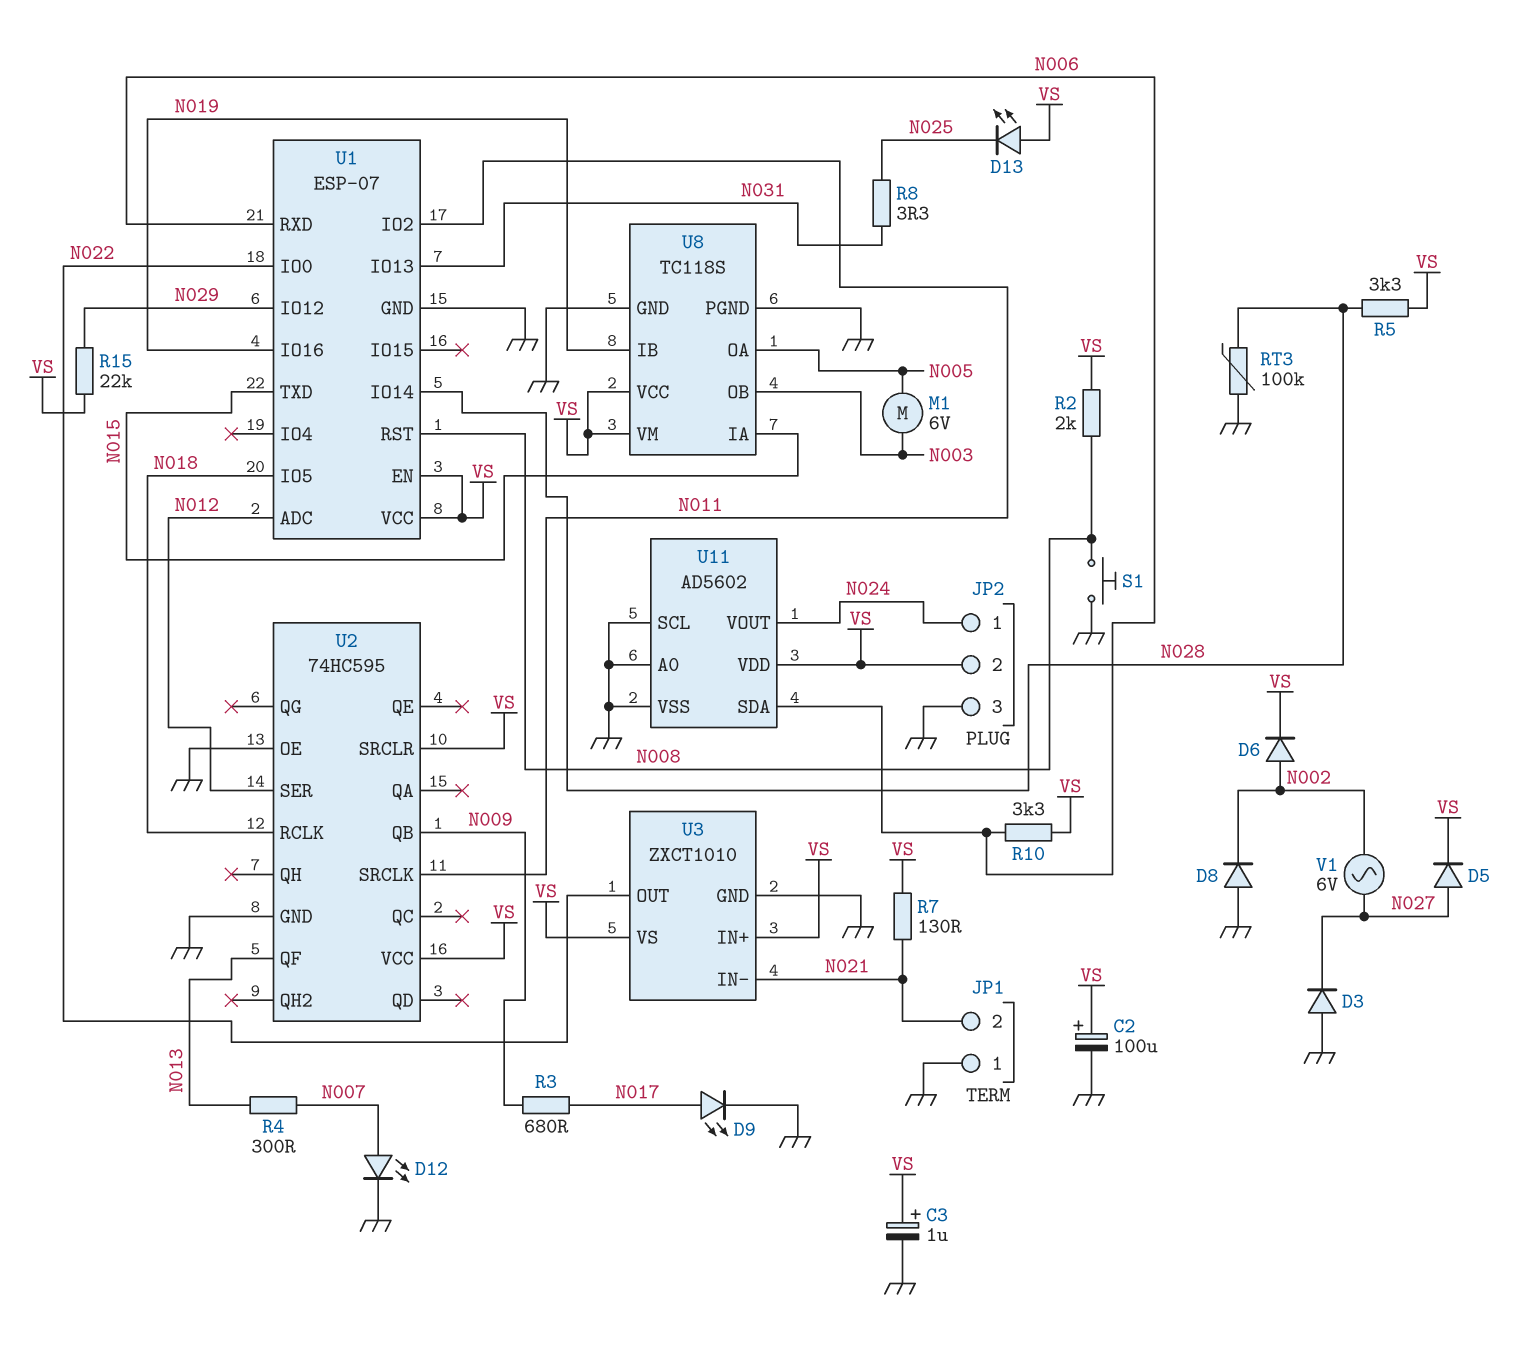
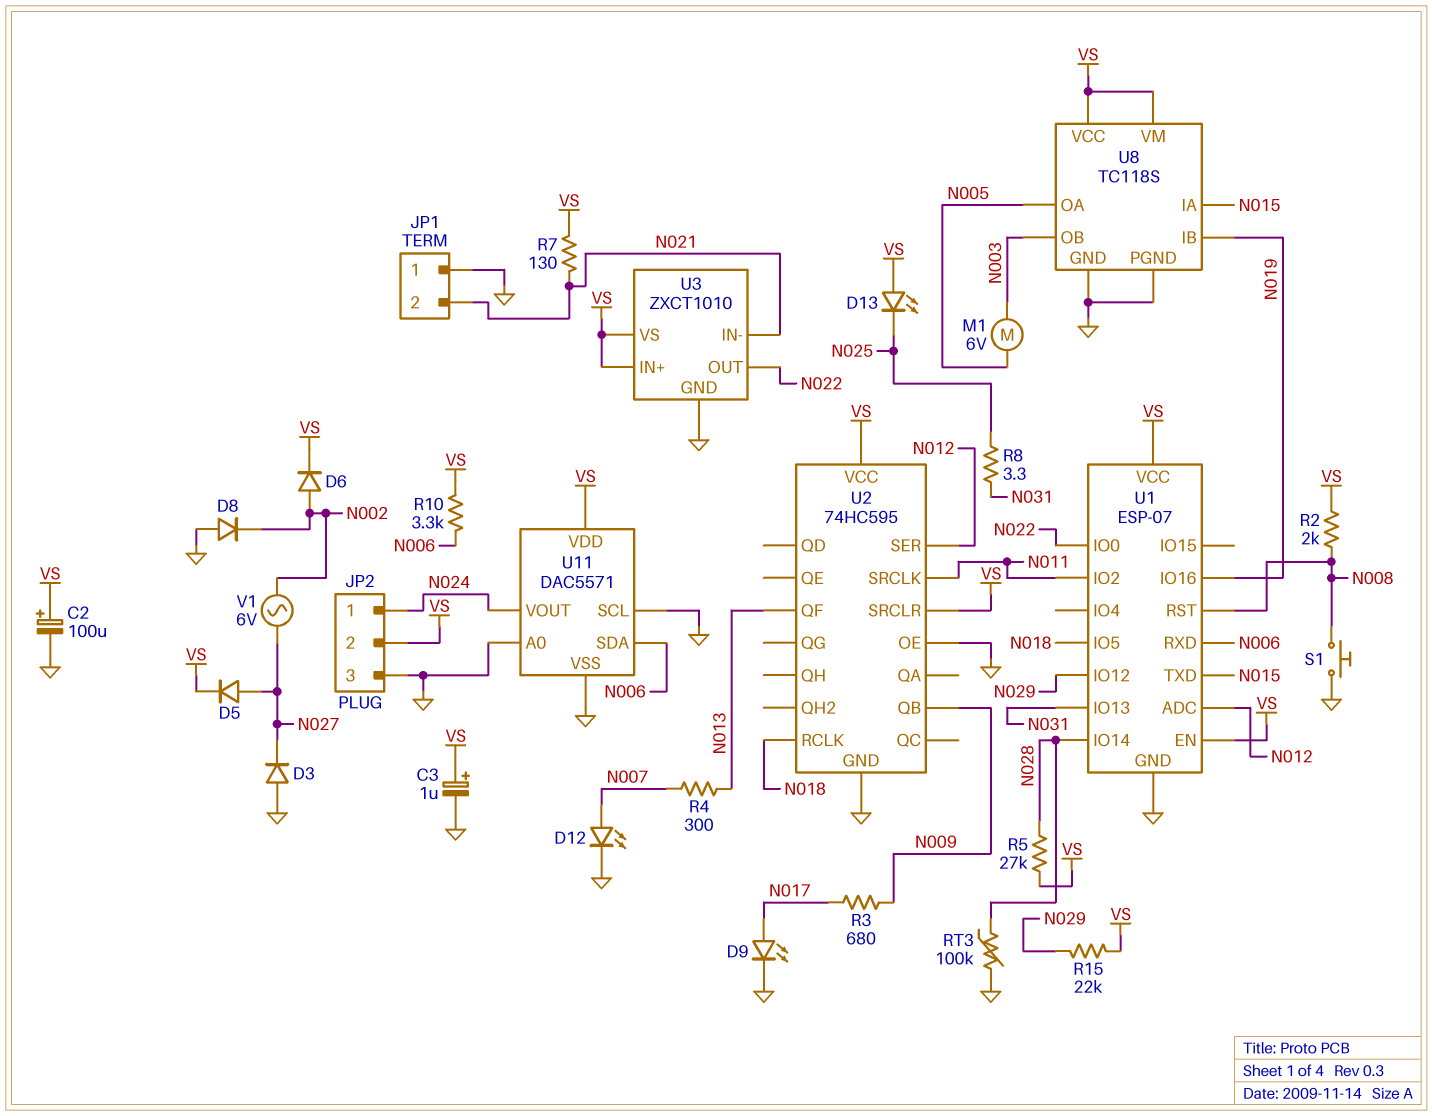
R5: 3.3k (N028, VS) -> 27k (N028, VS)
U11: AD5602 -> DAC5571

